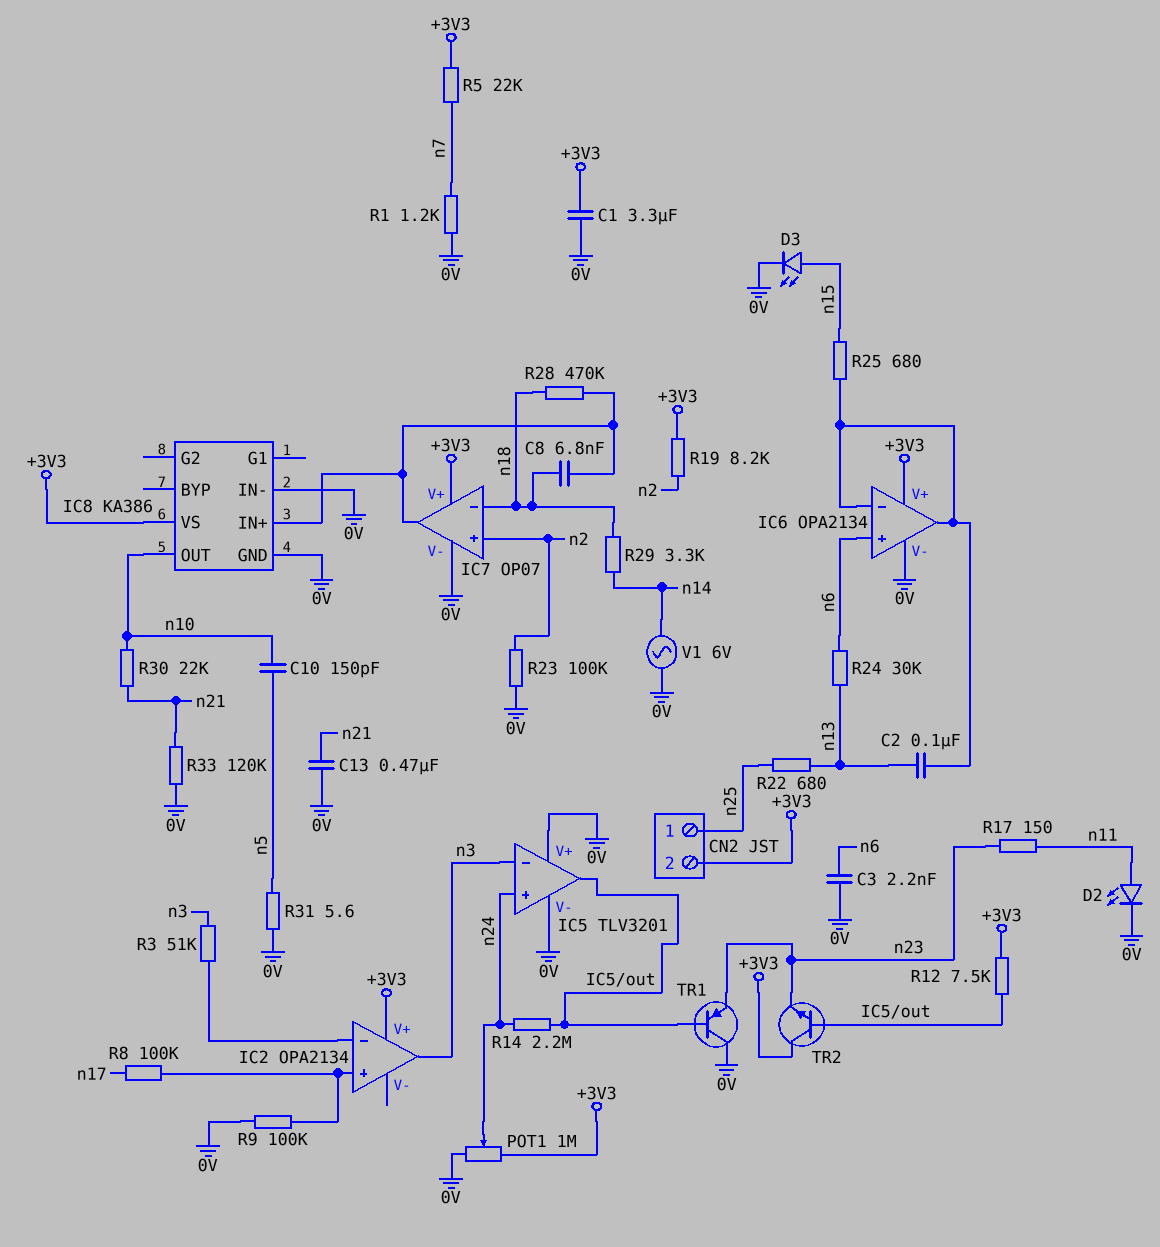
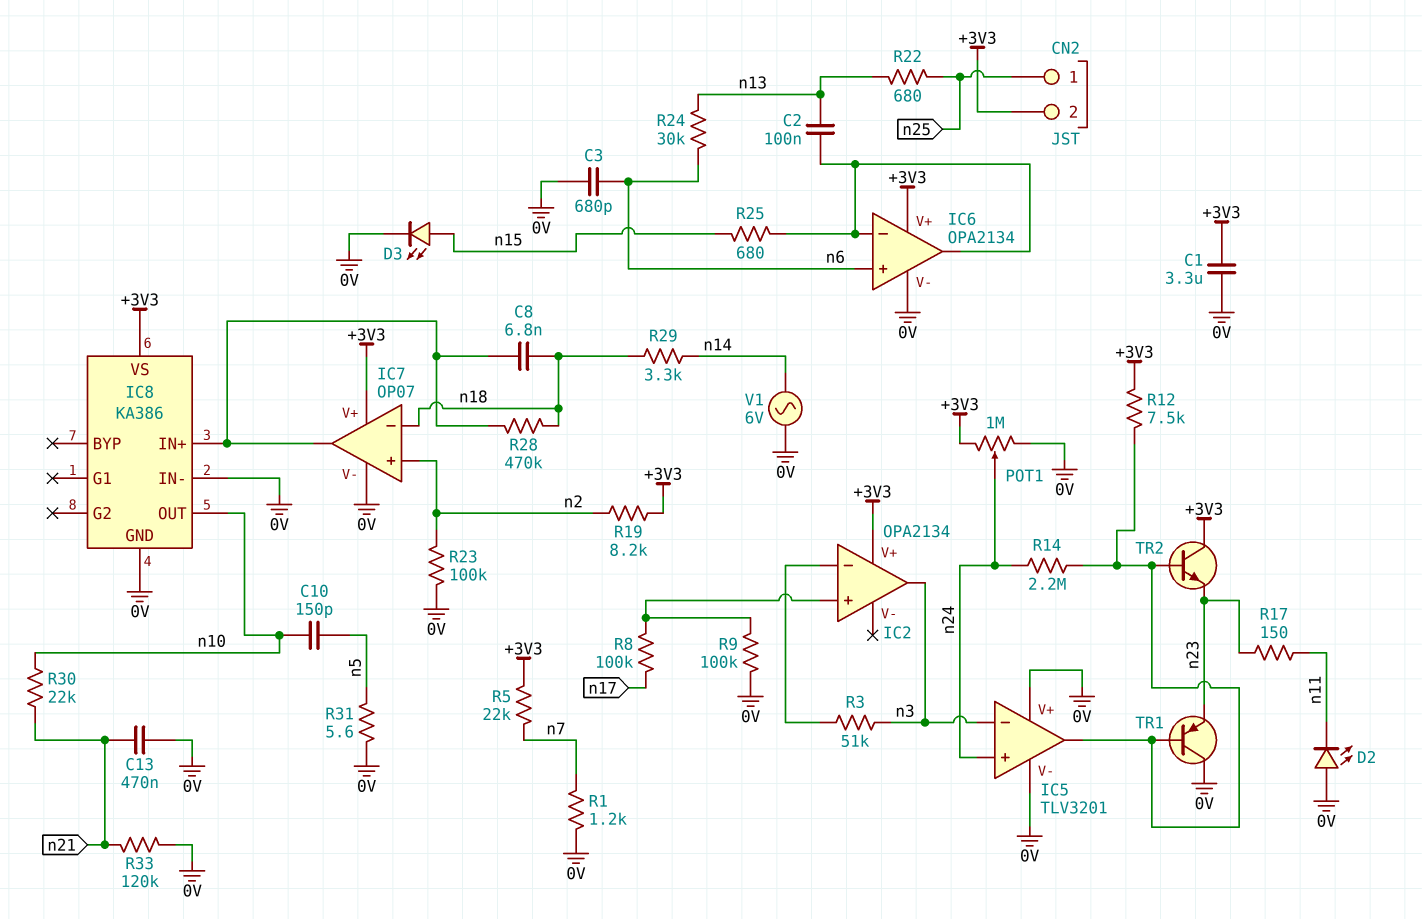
C3: 2.2nF (0V, n6) -> 680pF (0V, n6)
D2: LED (A n11, K 0V) -> LED (A 0V, K n11)

